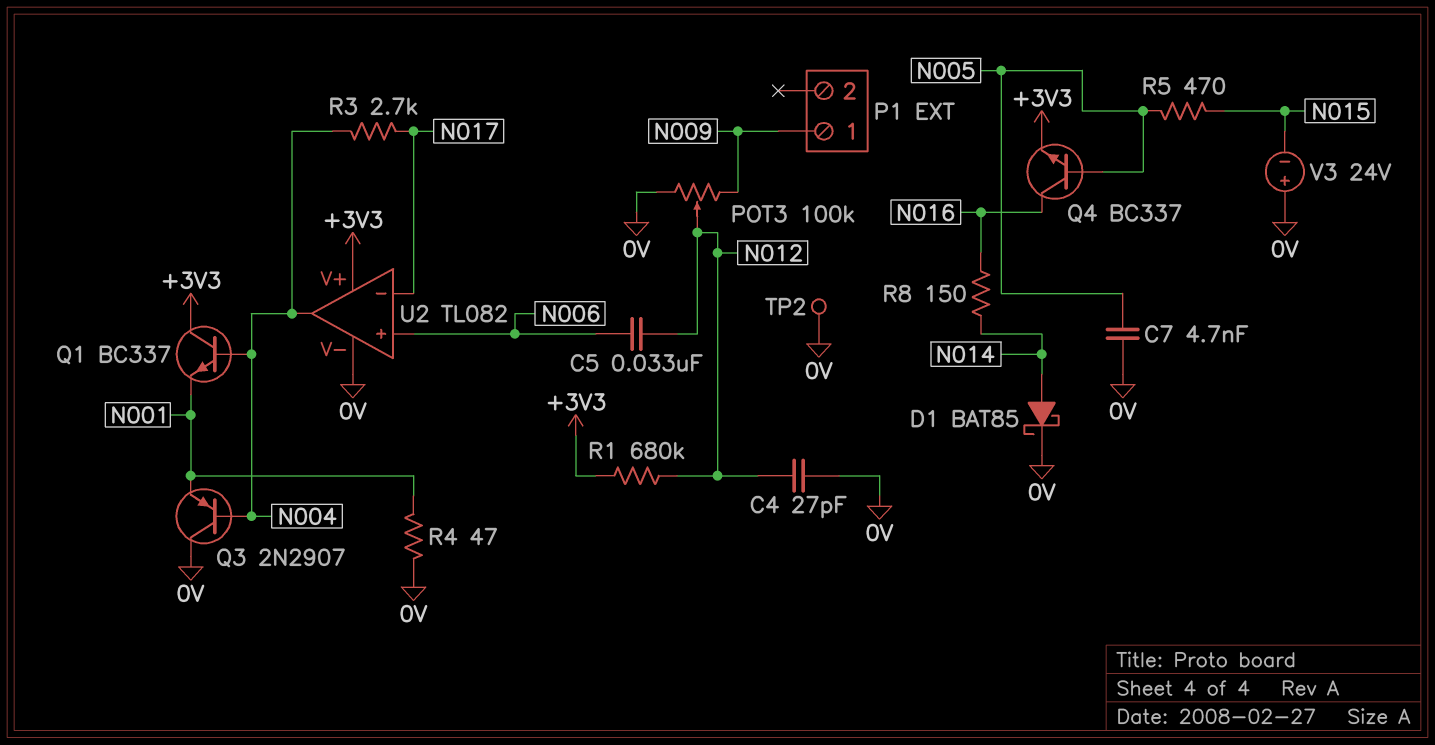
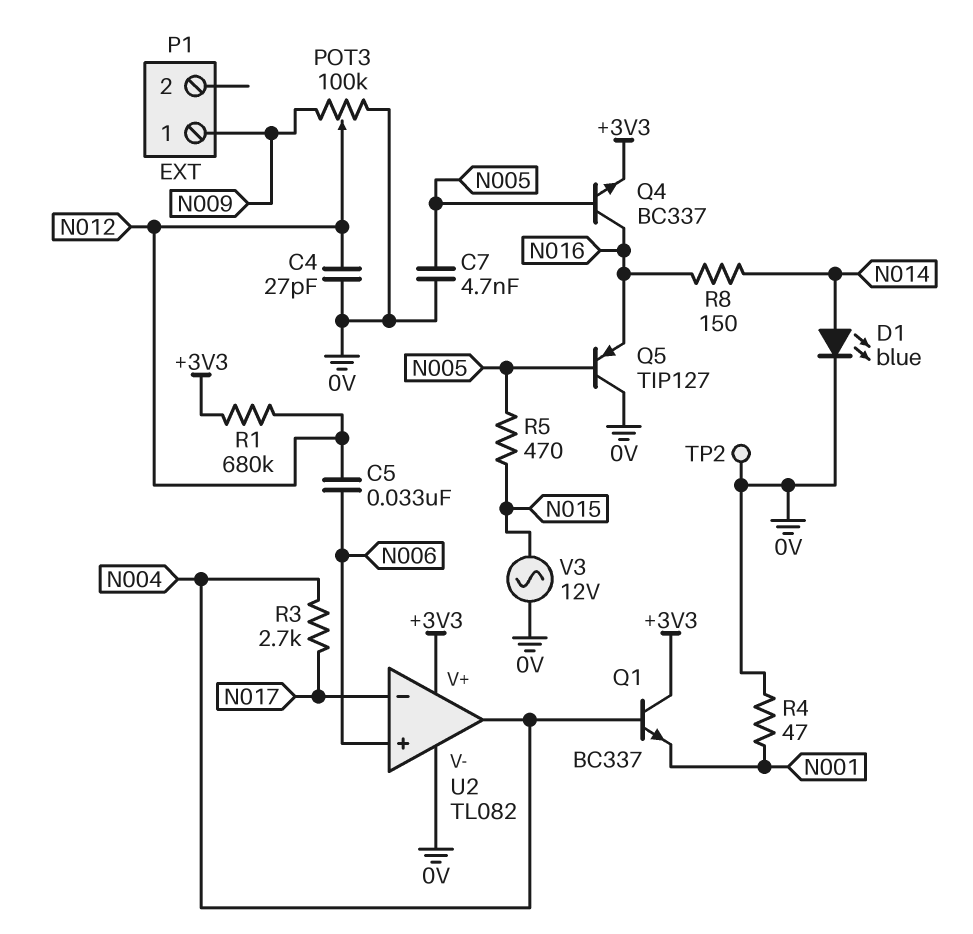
D1: schottky BAT85 (A N014, K 0V) -> LED blue (A N014, K 0V)
Q3: PNP 2N2907 (B N004, C 0V, E N001) -> none
Q5: none -> PNP TIP127 (B N005, C 0V, E N016)
V3: 24V (plus 0V, minus N015) -> AC 12V (0V, N015)

